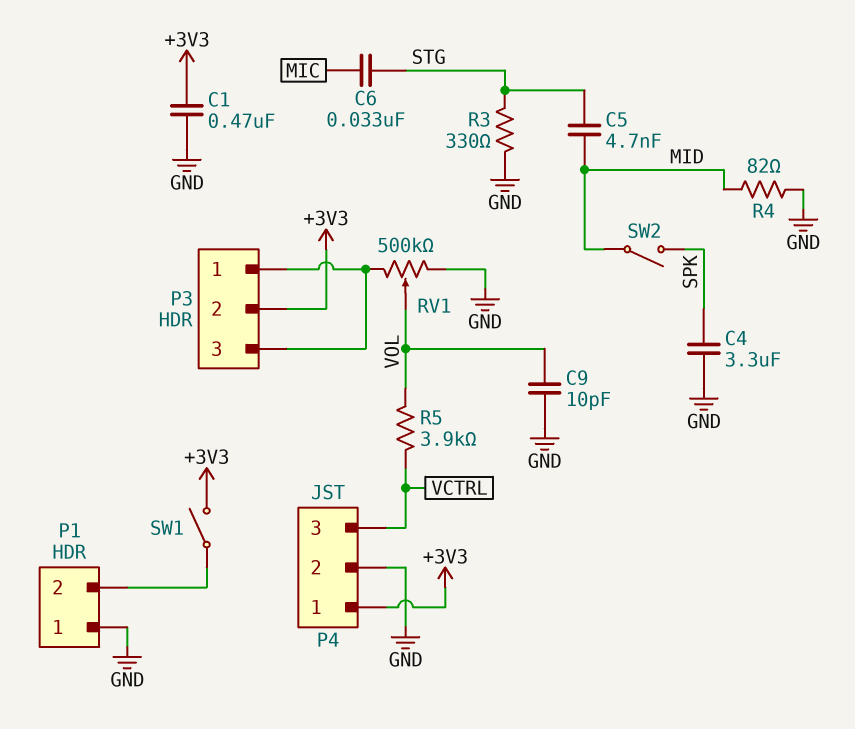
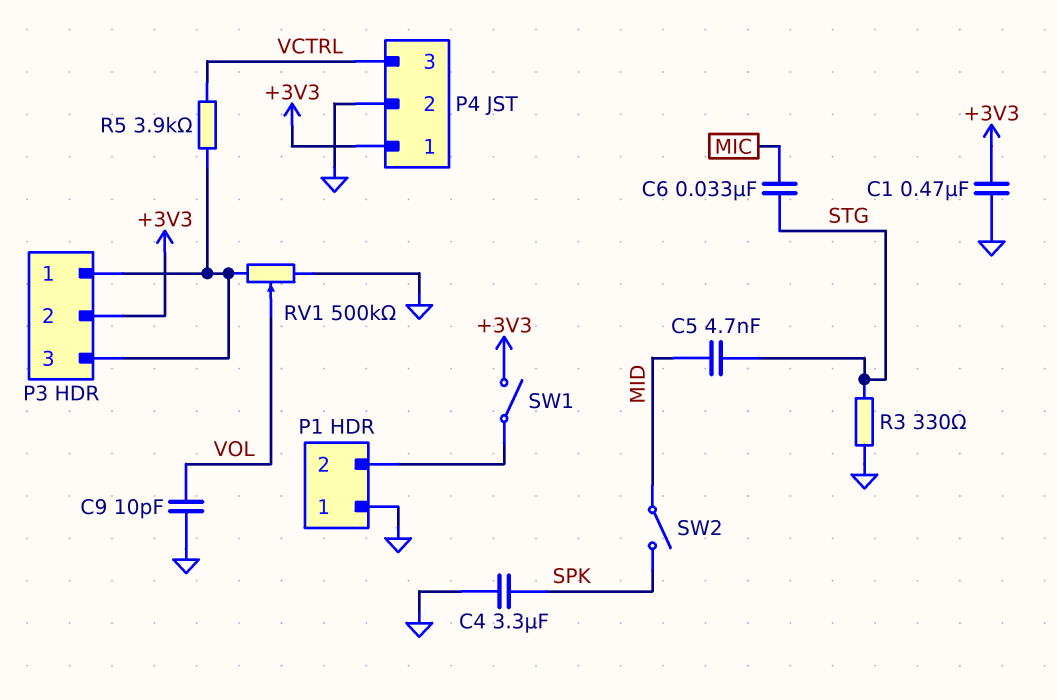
R4: 82 (GND, MID) -> none
R5: 3.9k (VCTRL, VOL) -> 3.9k (P3/1, VCTRL)

